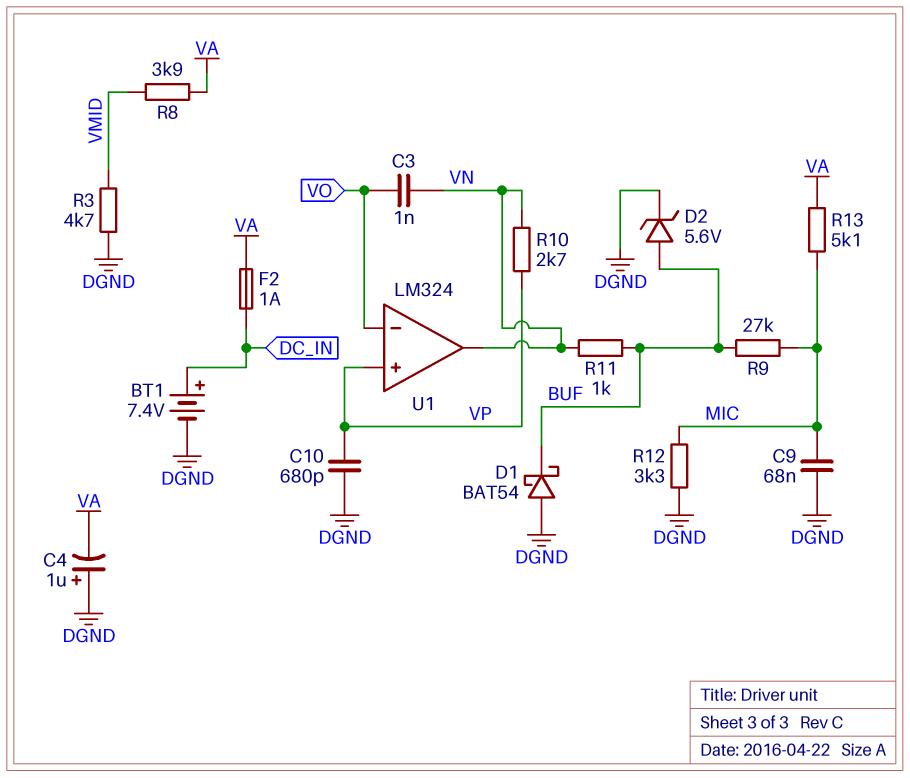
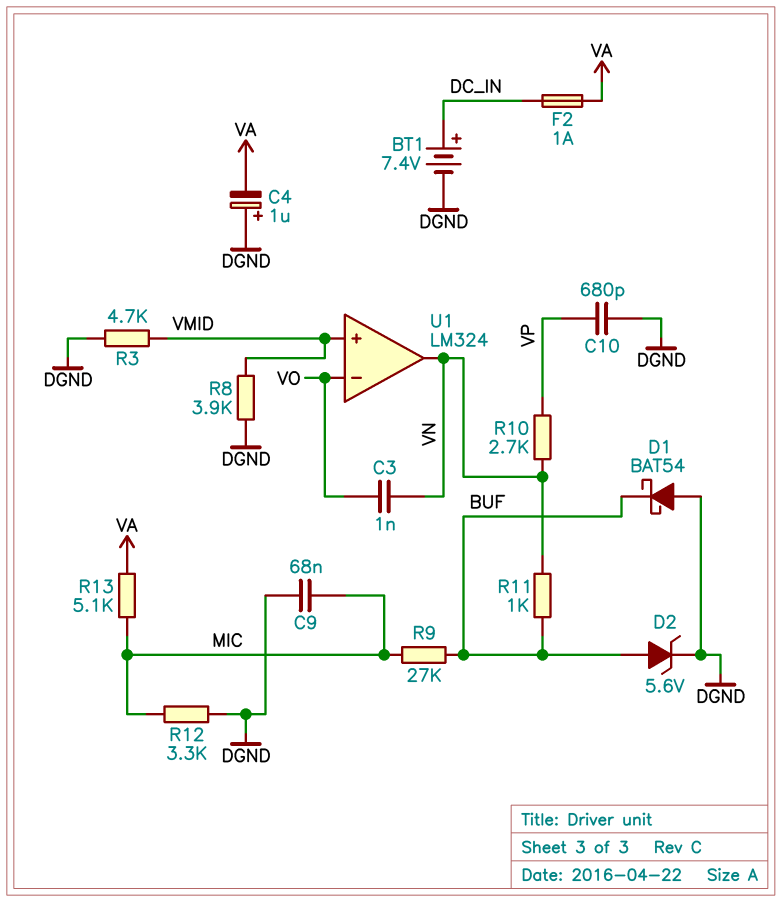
R8: 3.9k (VA, VMID) -> 3.9k (DGND, VMID)
U1 pin in+: VP -> VMID

